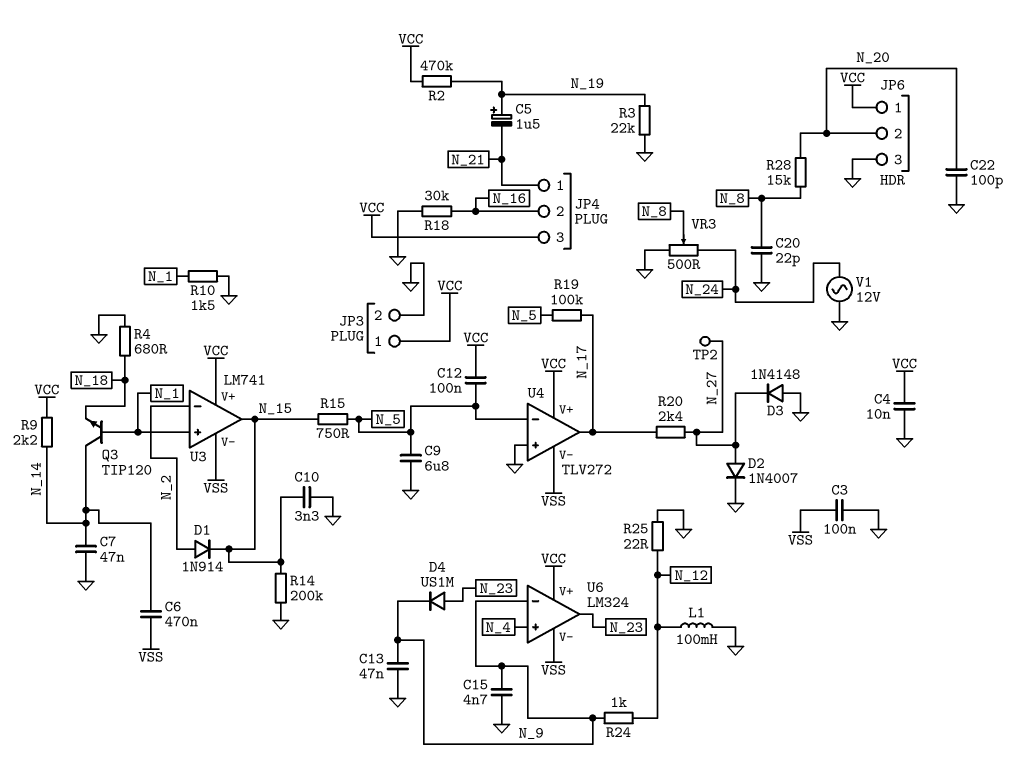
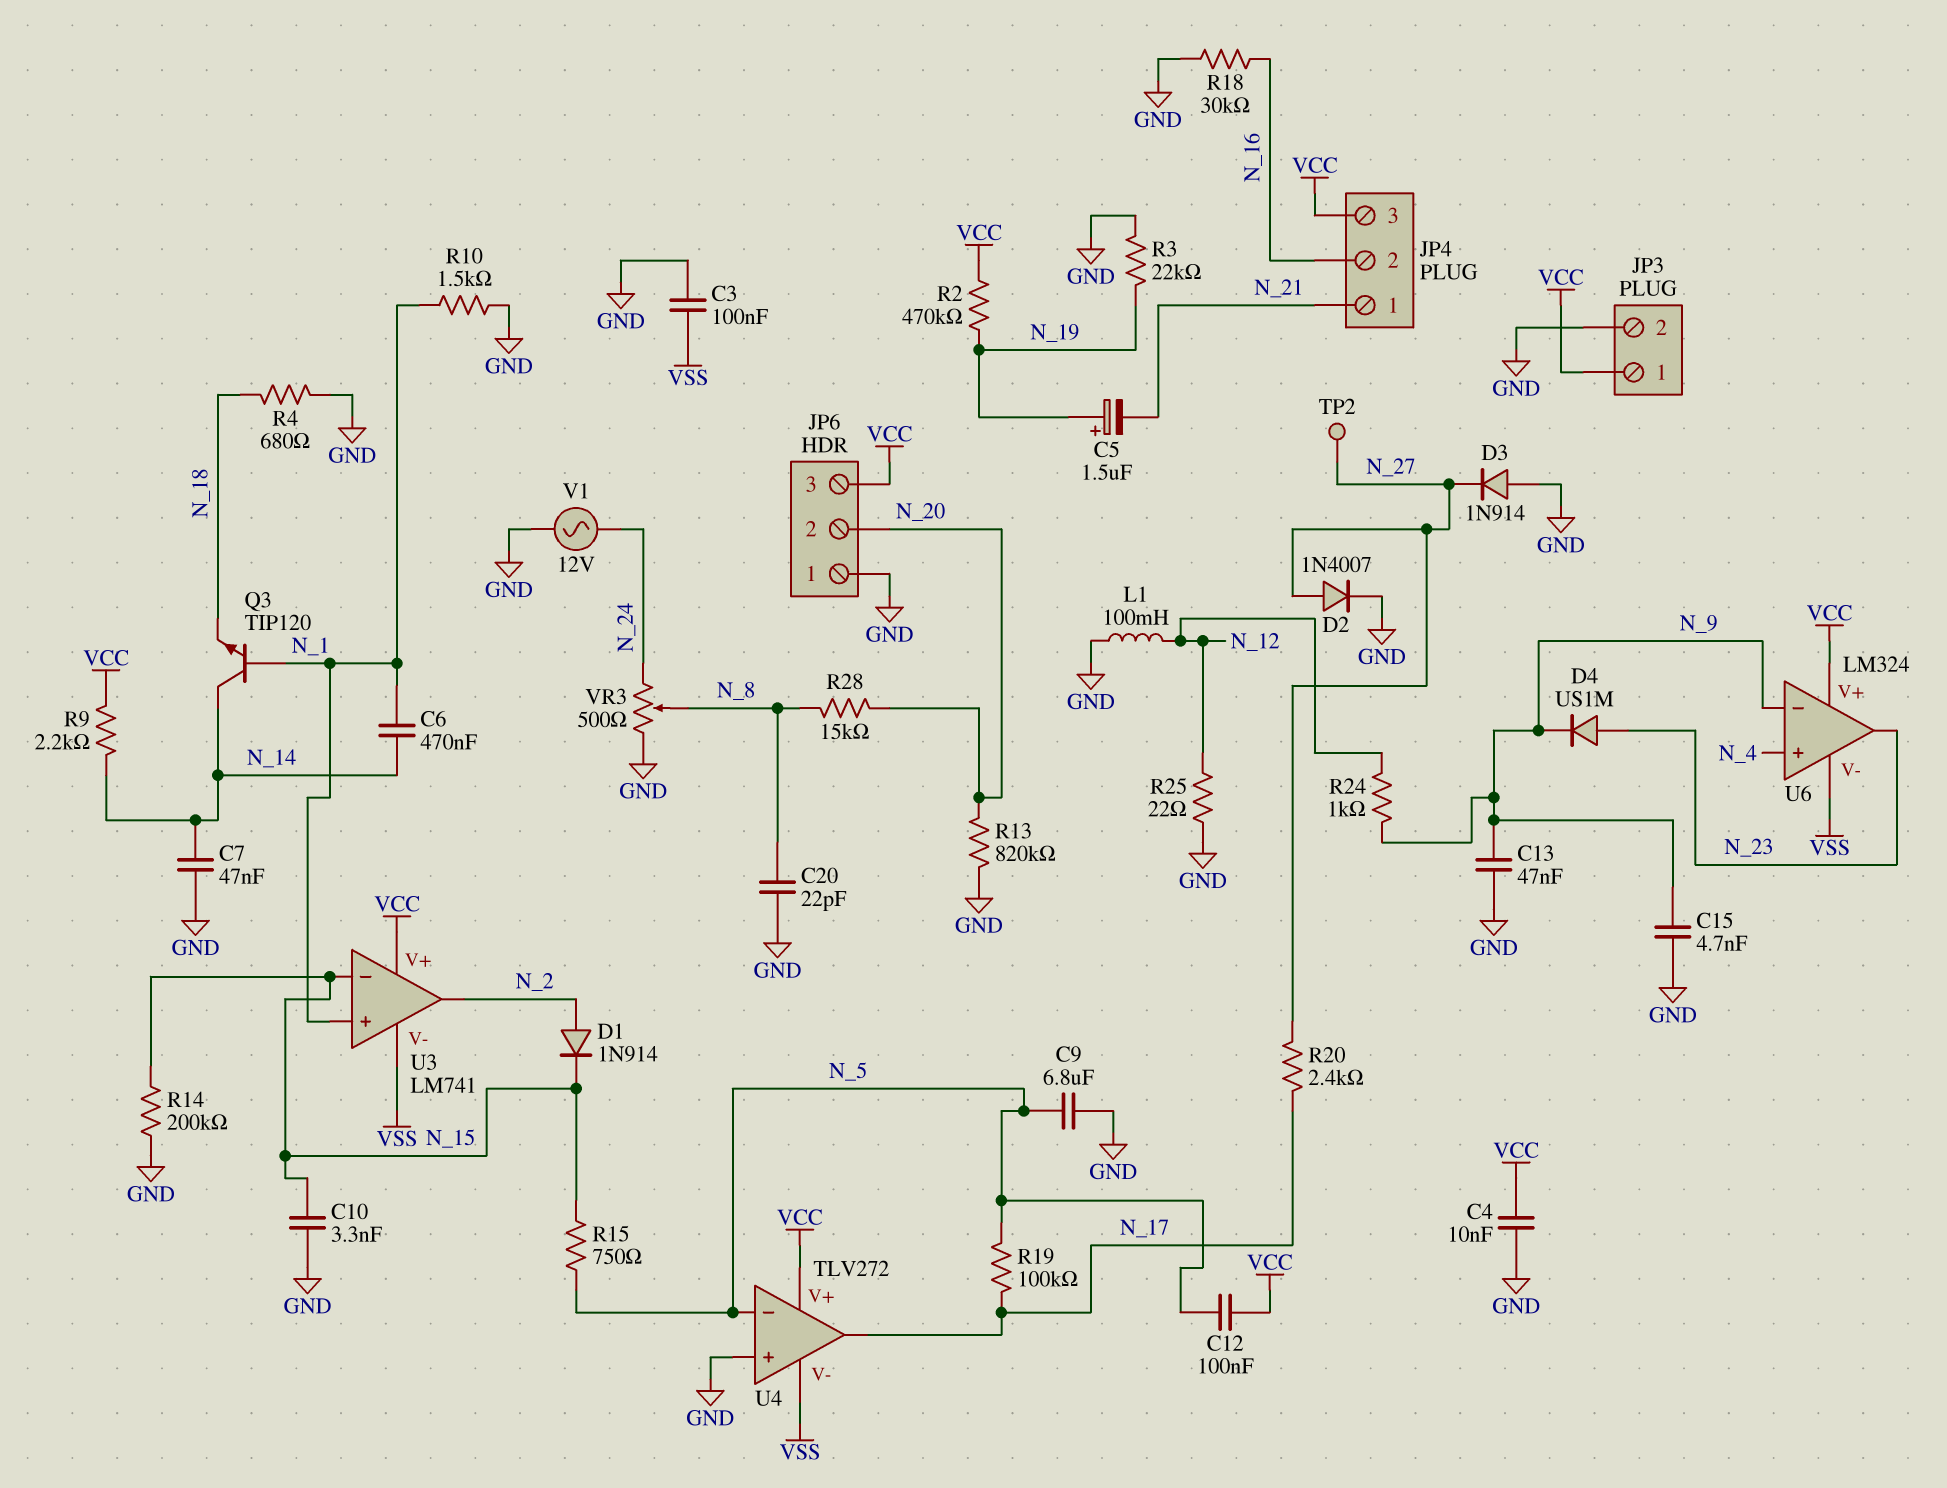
C6: 470nF (N_14, VSS) -> 470nF (N_1, N_14)
C22: 100pF (GND, N_20) -> none
D3: diode 1N4148 (A GND, K N_27) -> diode 1N914 (A GND, K N_27)
JP6 pin 1: VCC -> GND
JP6 pin 3: GND -> VCC
R13: none -> 820k (GND, N_20)
U3 pin in-: N_2 -> N_15
U3 pin out: N_15 -> N_2

